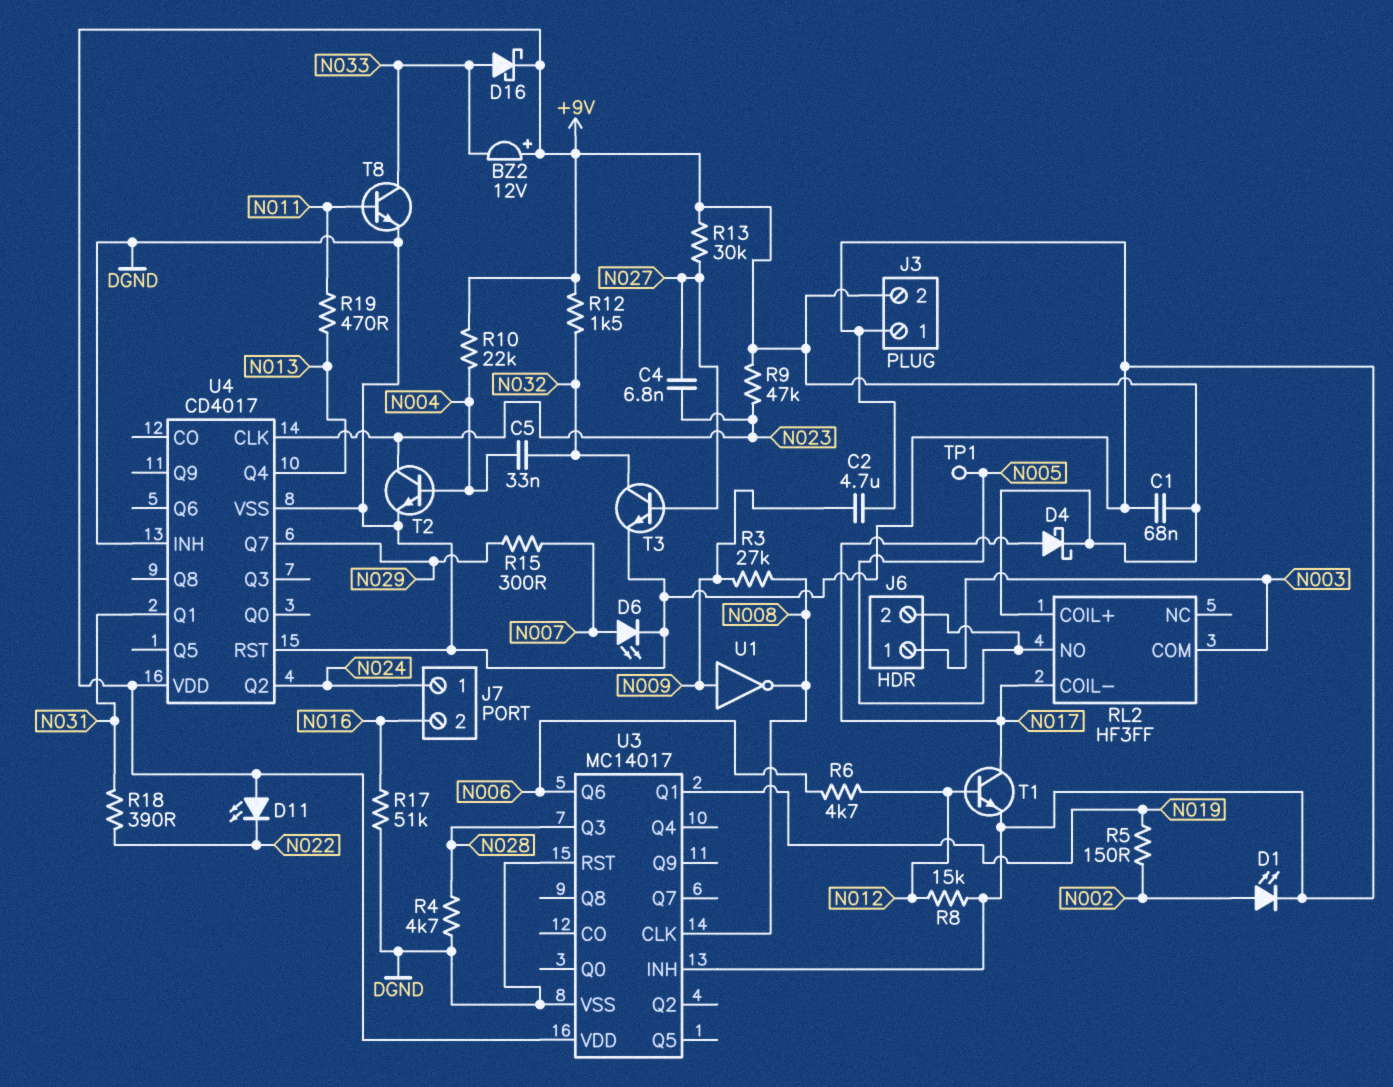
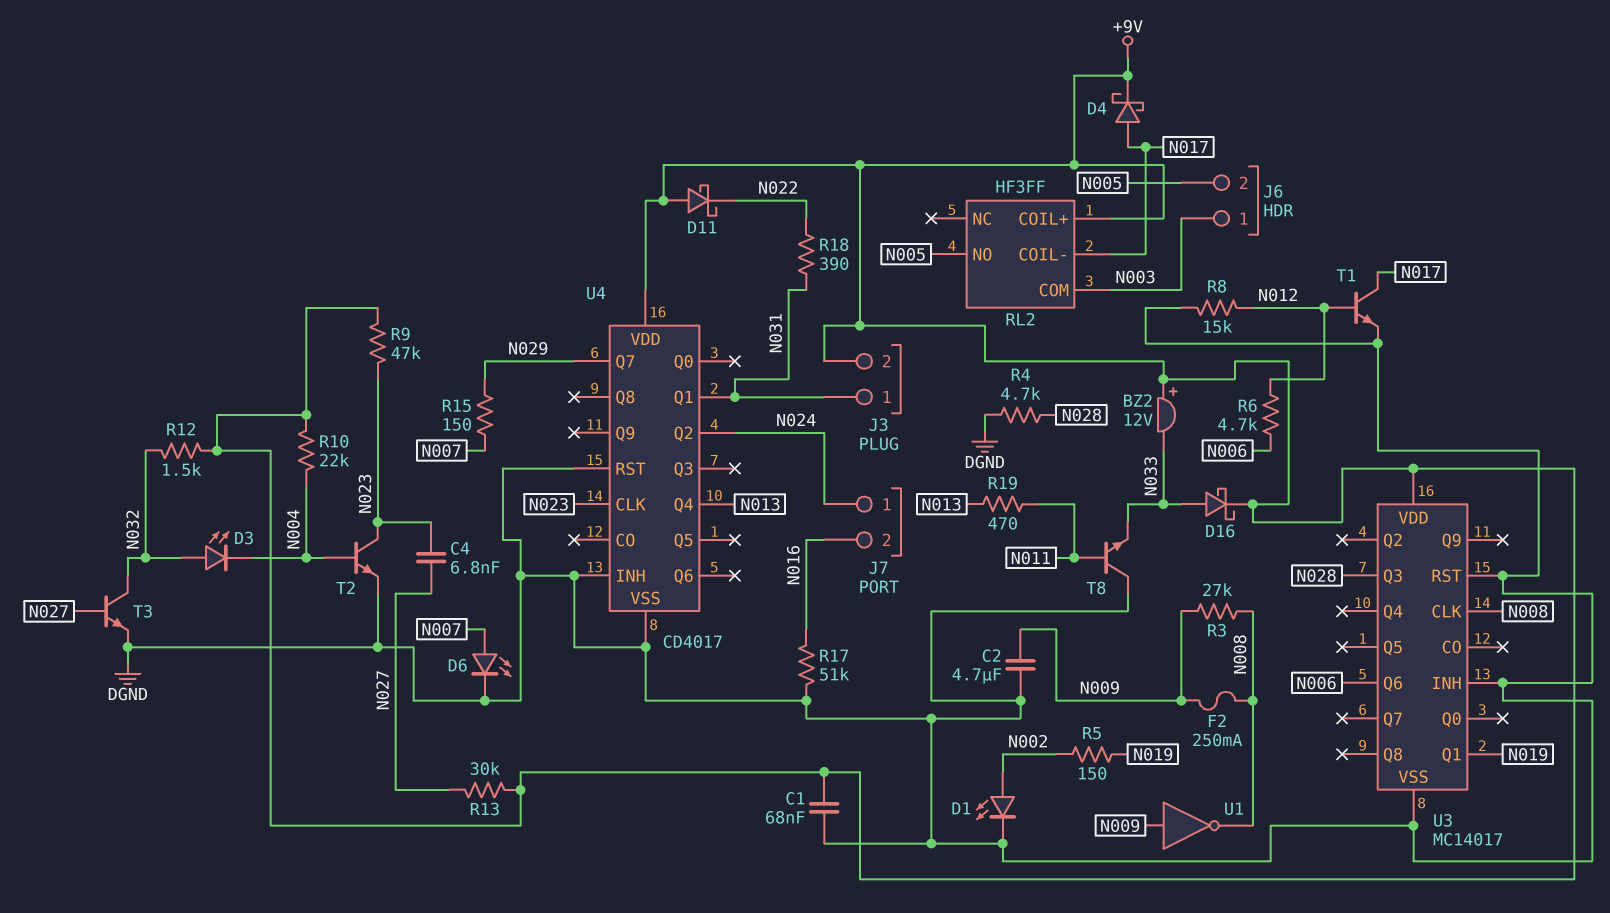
C5: 33nF (N004, N032) -> none
D3: none -> LED (A N032, K N004)
D11: LED (A +9V, K N022) -> schottky (A +9V, K N022)
F2: none -> 250mA (N008, N009)
J3 pin 1: DGND -> N031
R15: 300 (N007, N029) -> 150 (N007, N029)
T8: NPN (B N011, C N033, E DGND) -> NPN (B N011, C DGND, E N033)
TP1: test point (N005) -> none

